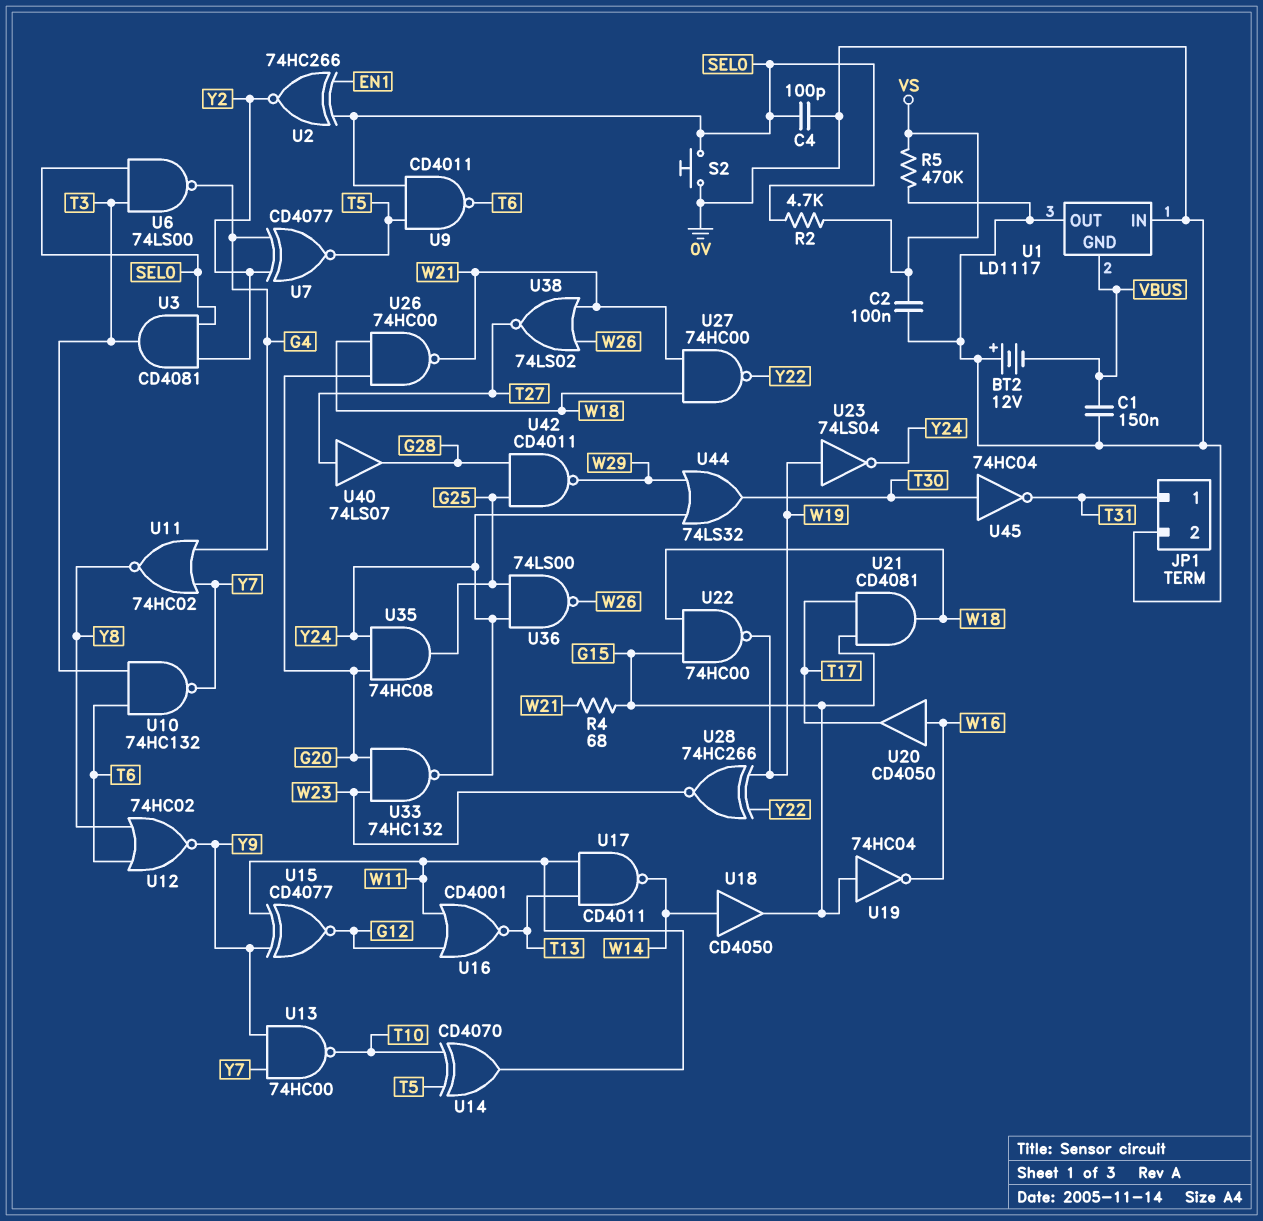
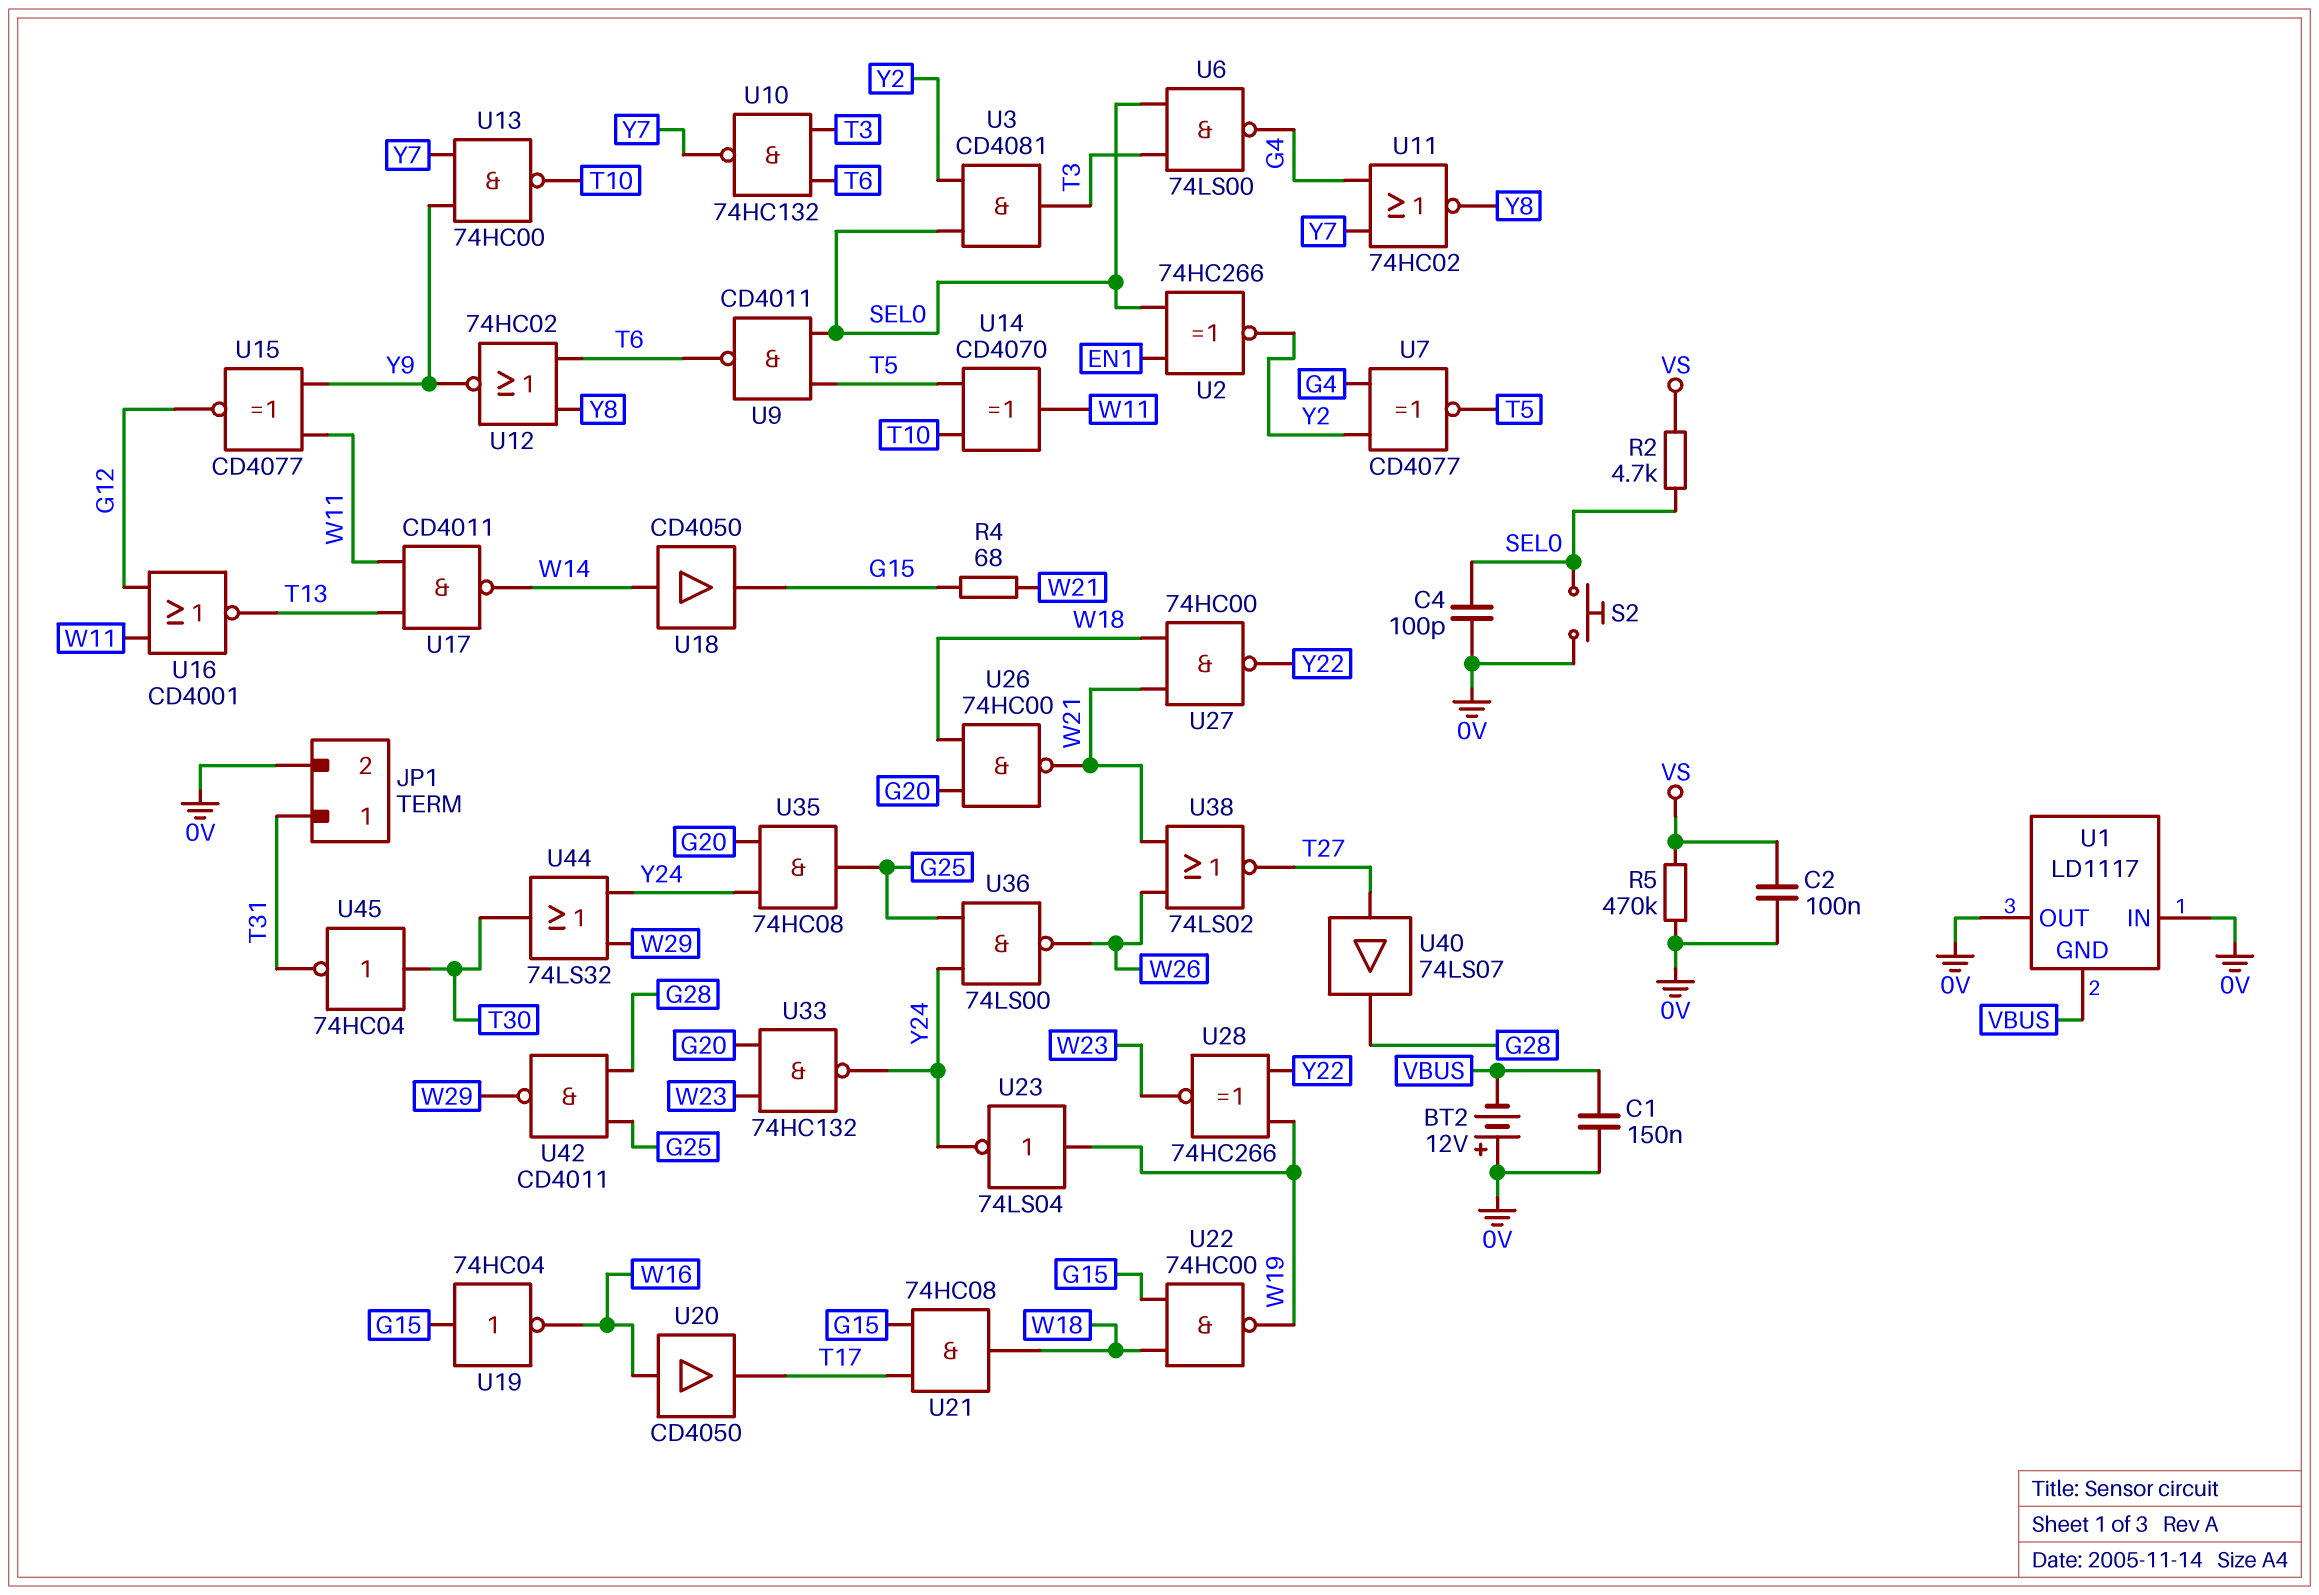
U21: AND CD4081 (in G15, in T17, out W18) -> AND 74HC08 (in G15, in T17, out W18)

